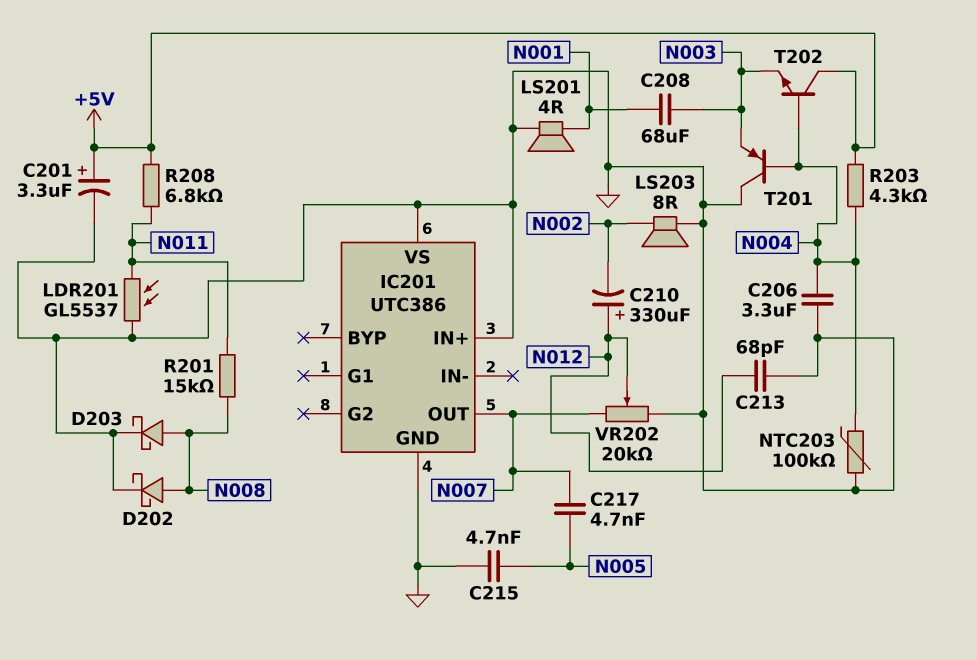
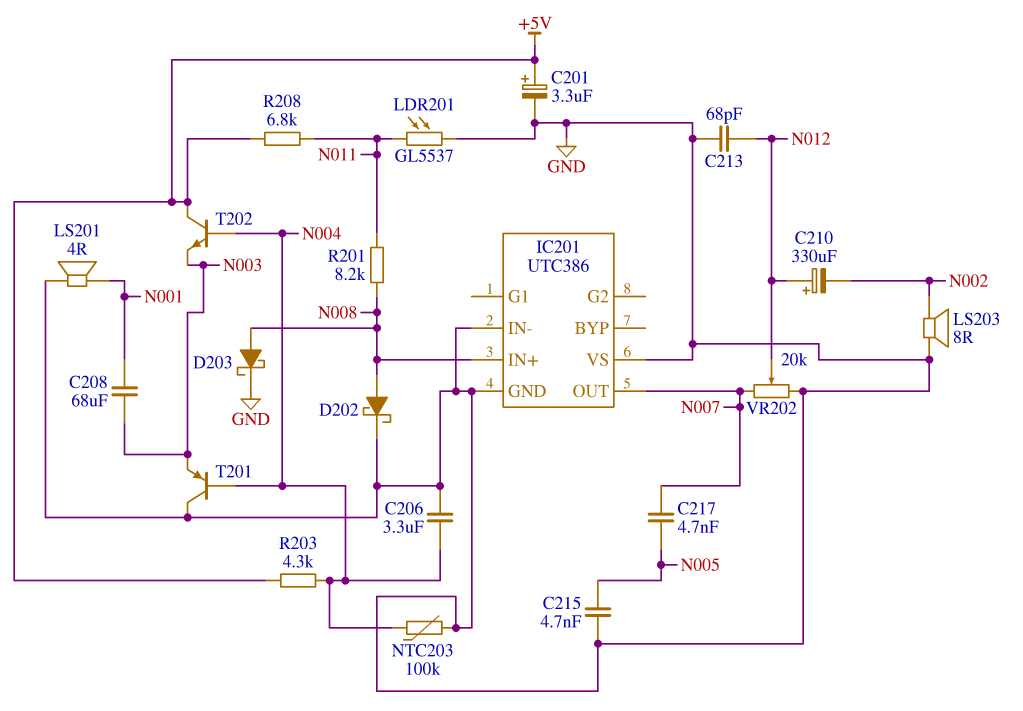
IC201 pin IN+: GND -> N008
IC201 pin IN-: none -> GND
R201: 15k (N008, N011) -> 8.2k (N008, N011)

